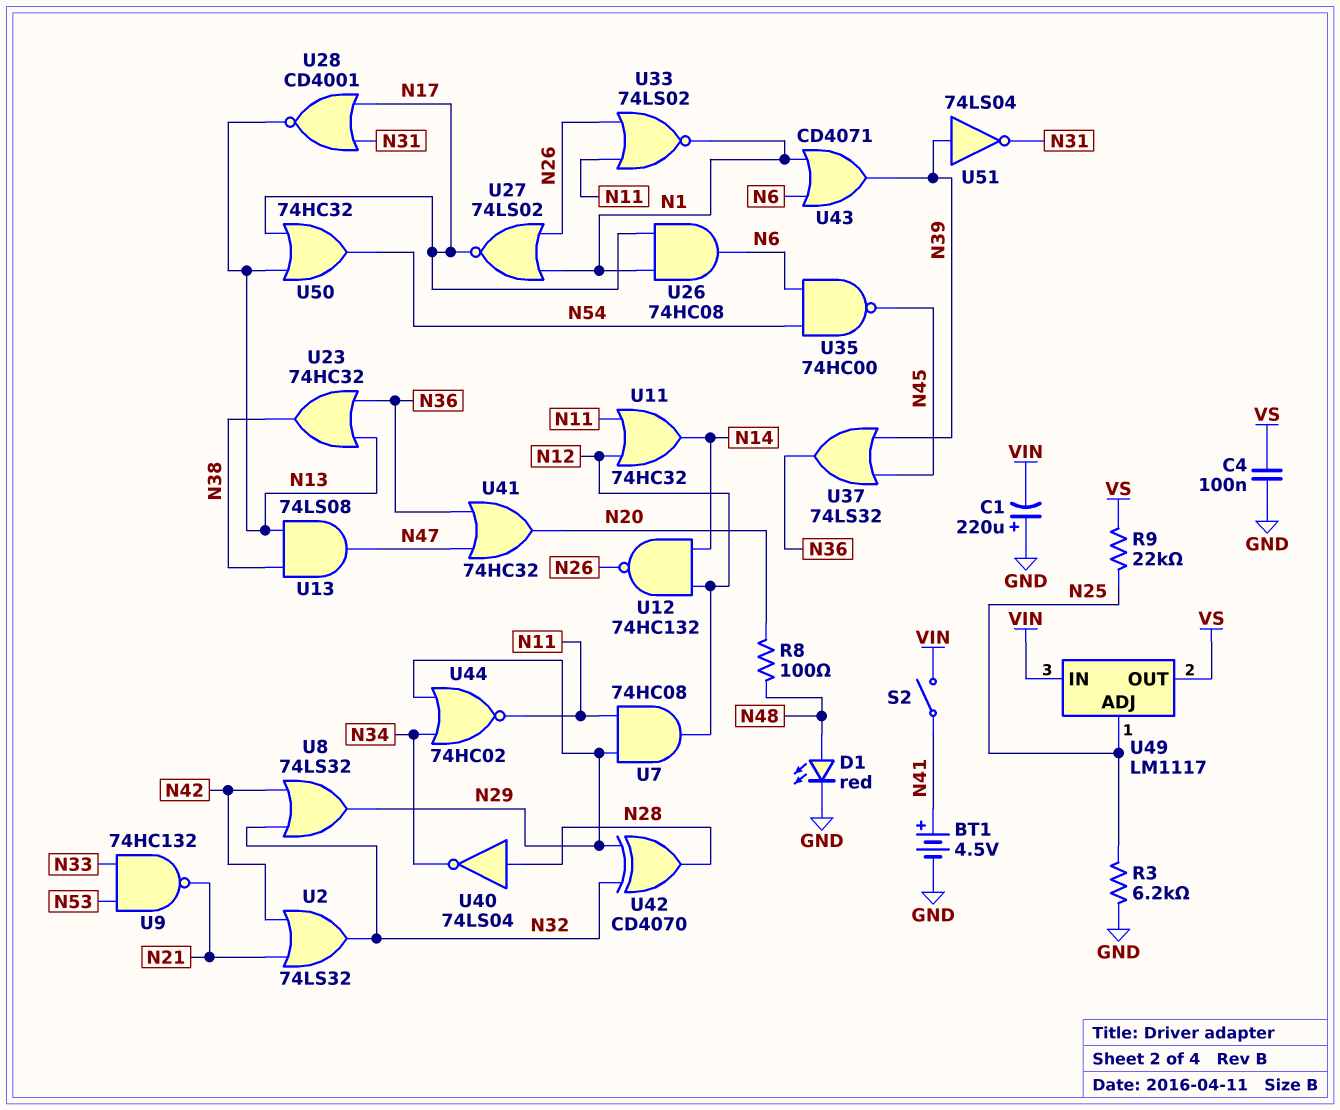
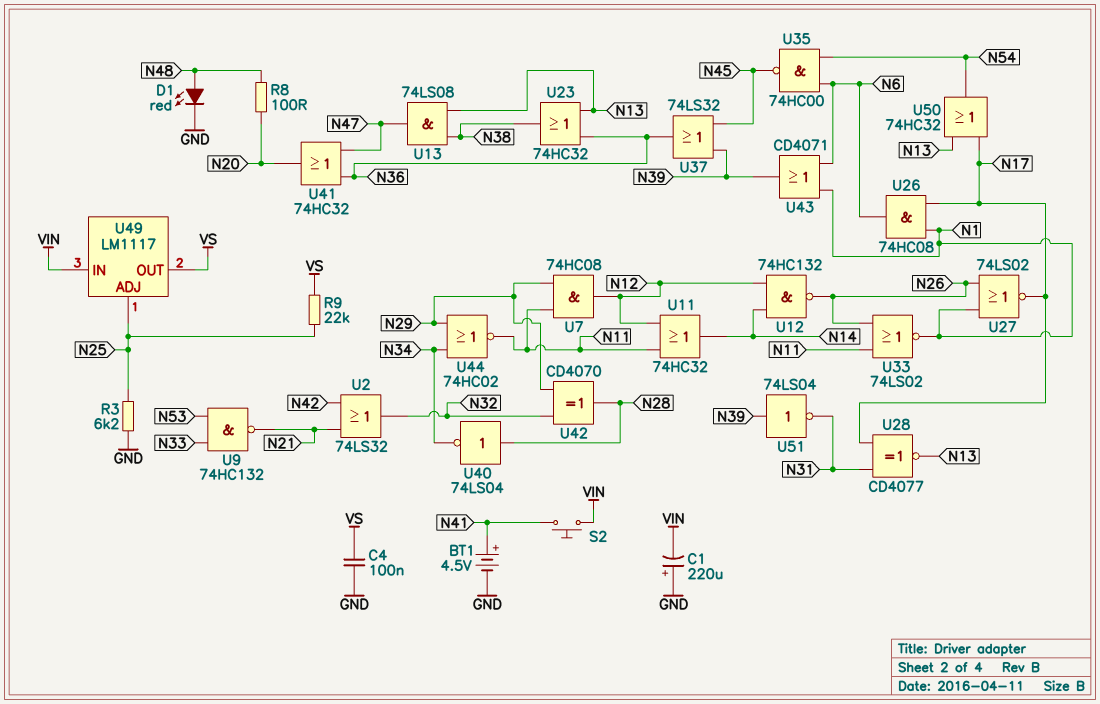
S2: switch (N41, VIN) -> button (N41, VIN)
U8: OR 74LS32 (in N32, in N42, out N29) -> none
U28: NOR CD4001 (in N17, in N31, out N13) -> XNOR CD4077 (in N17, in N31, out N13)

